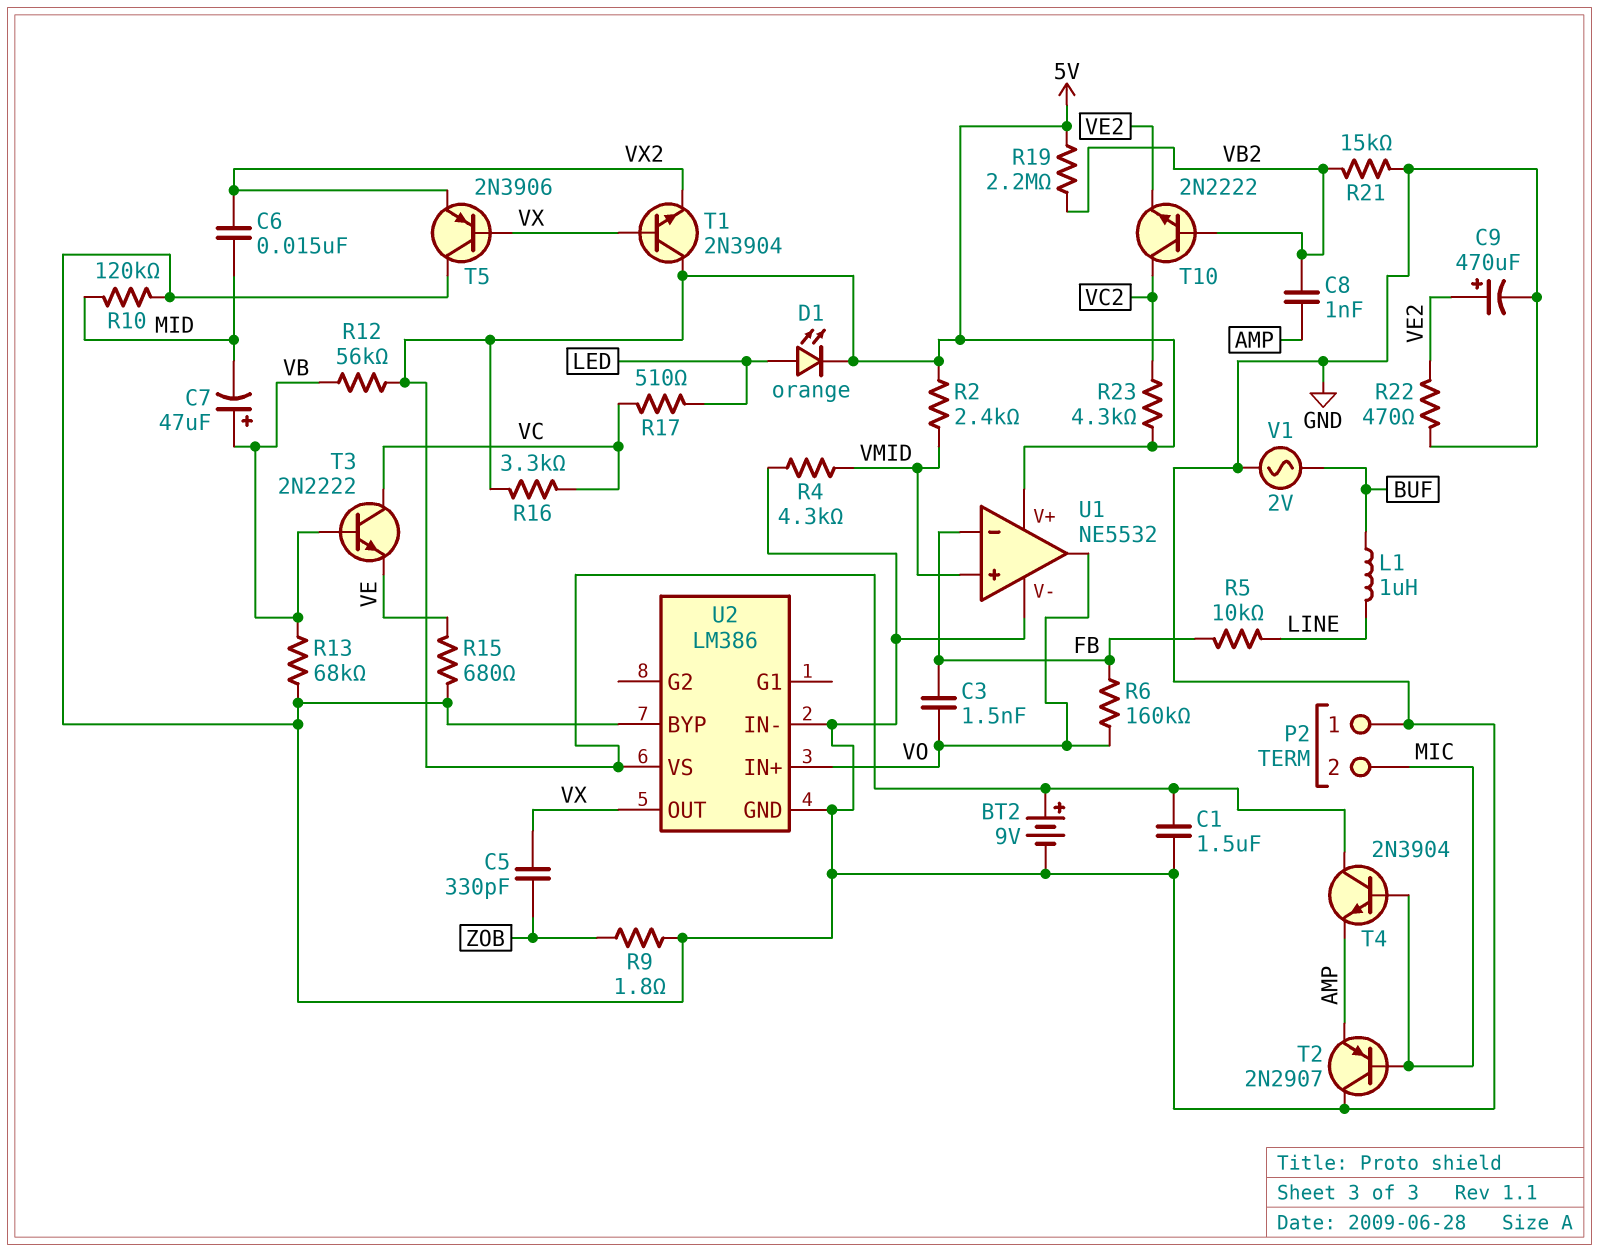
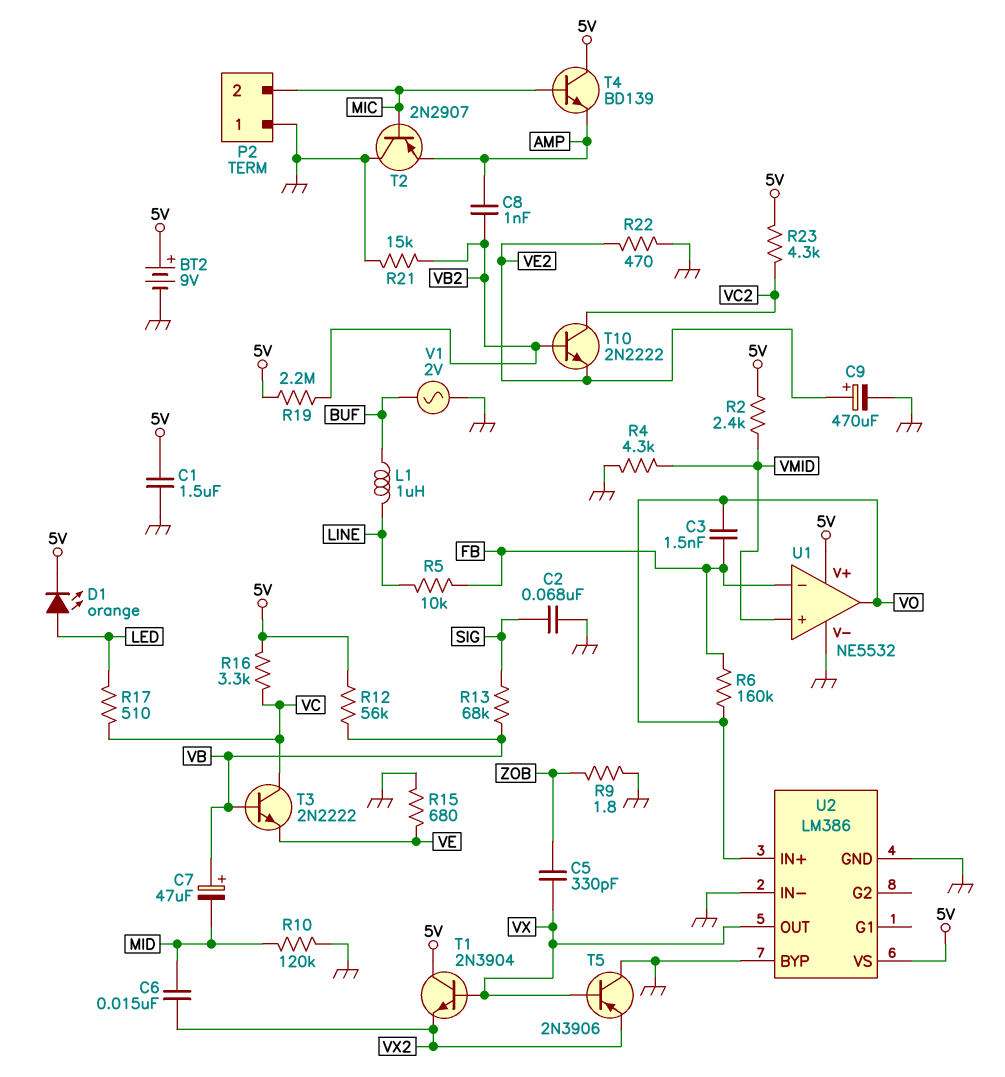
C2: none -> 68nF (GND, SIG)
R13: 68k (GND, VB) -> 68k (SIG, VB)
T4: NPN 2N3904 (B MIC, C 5V, E AMP) -> NPN BD139 (B MIC, C 5V, E AMP)

